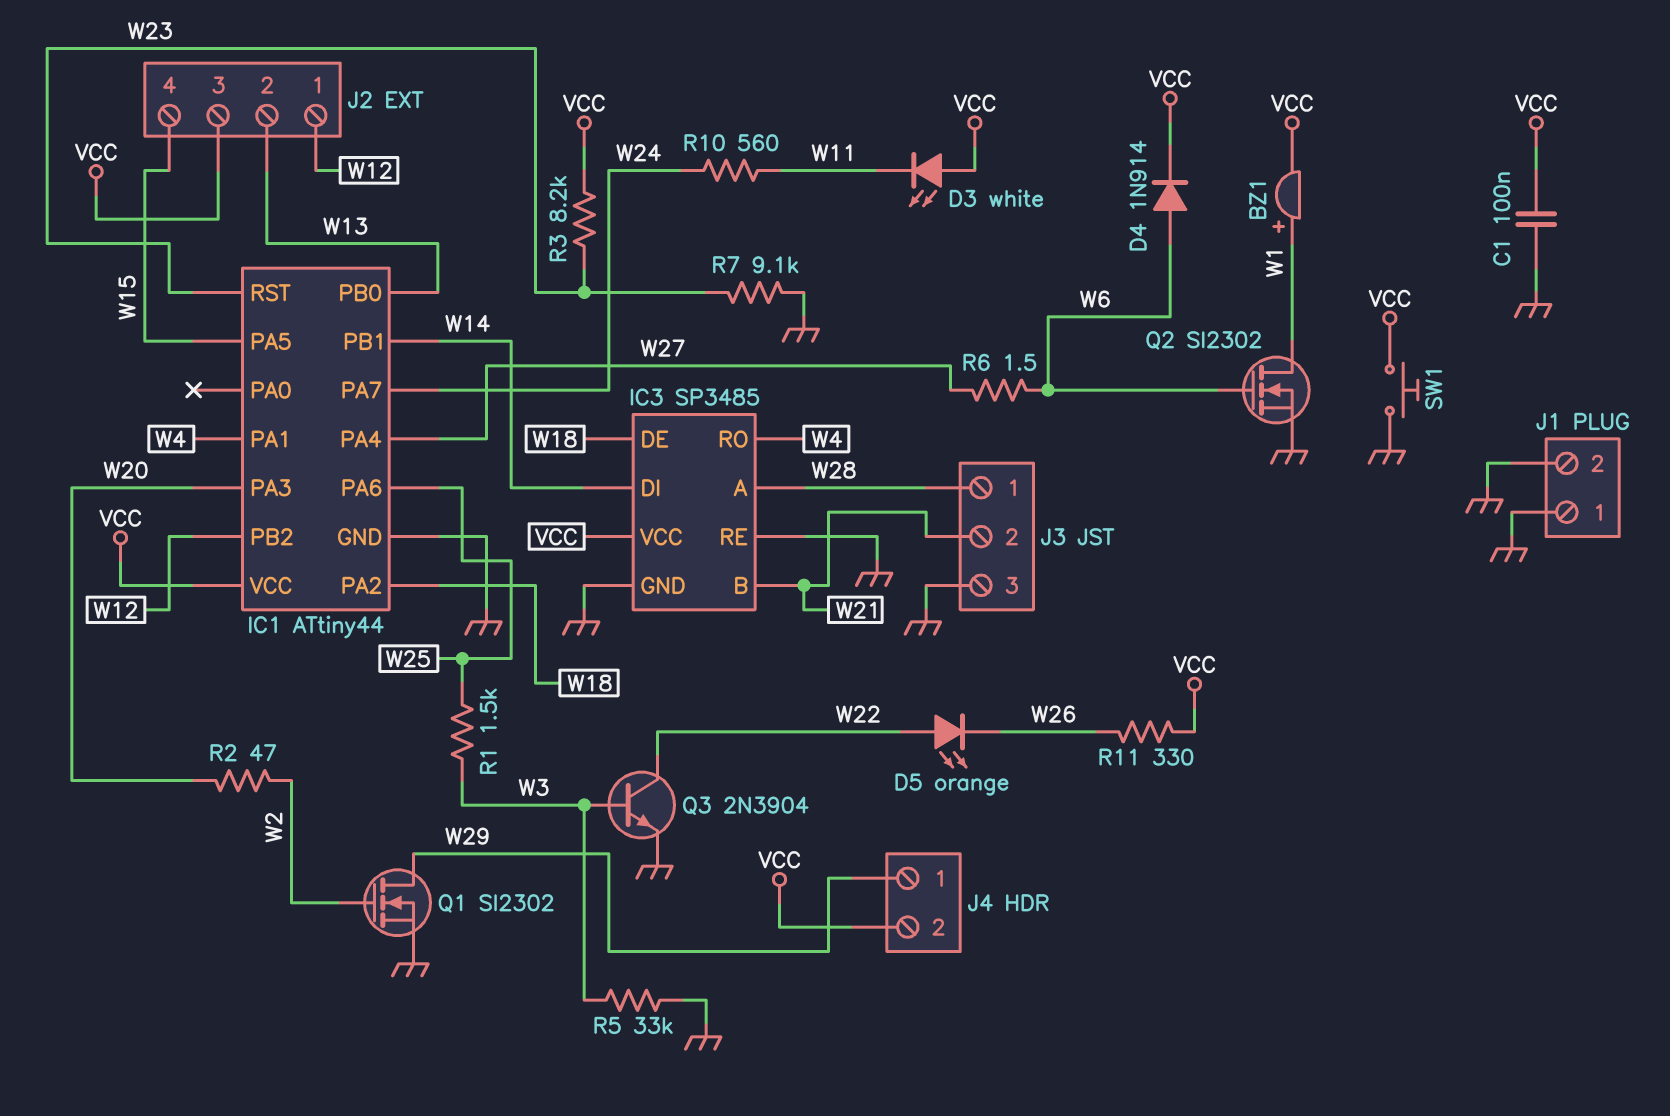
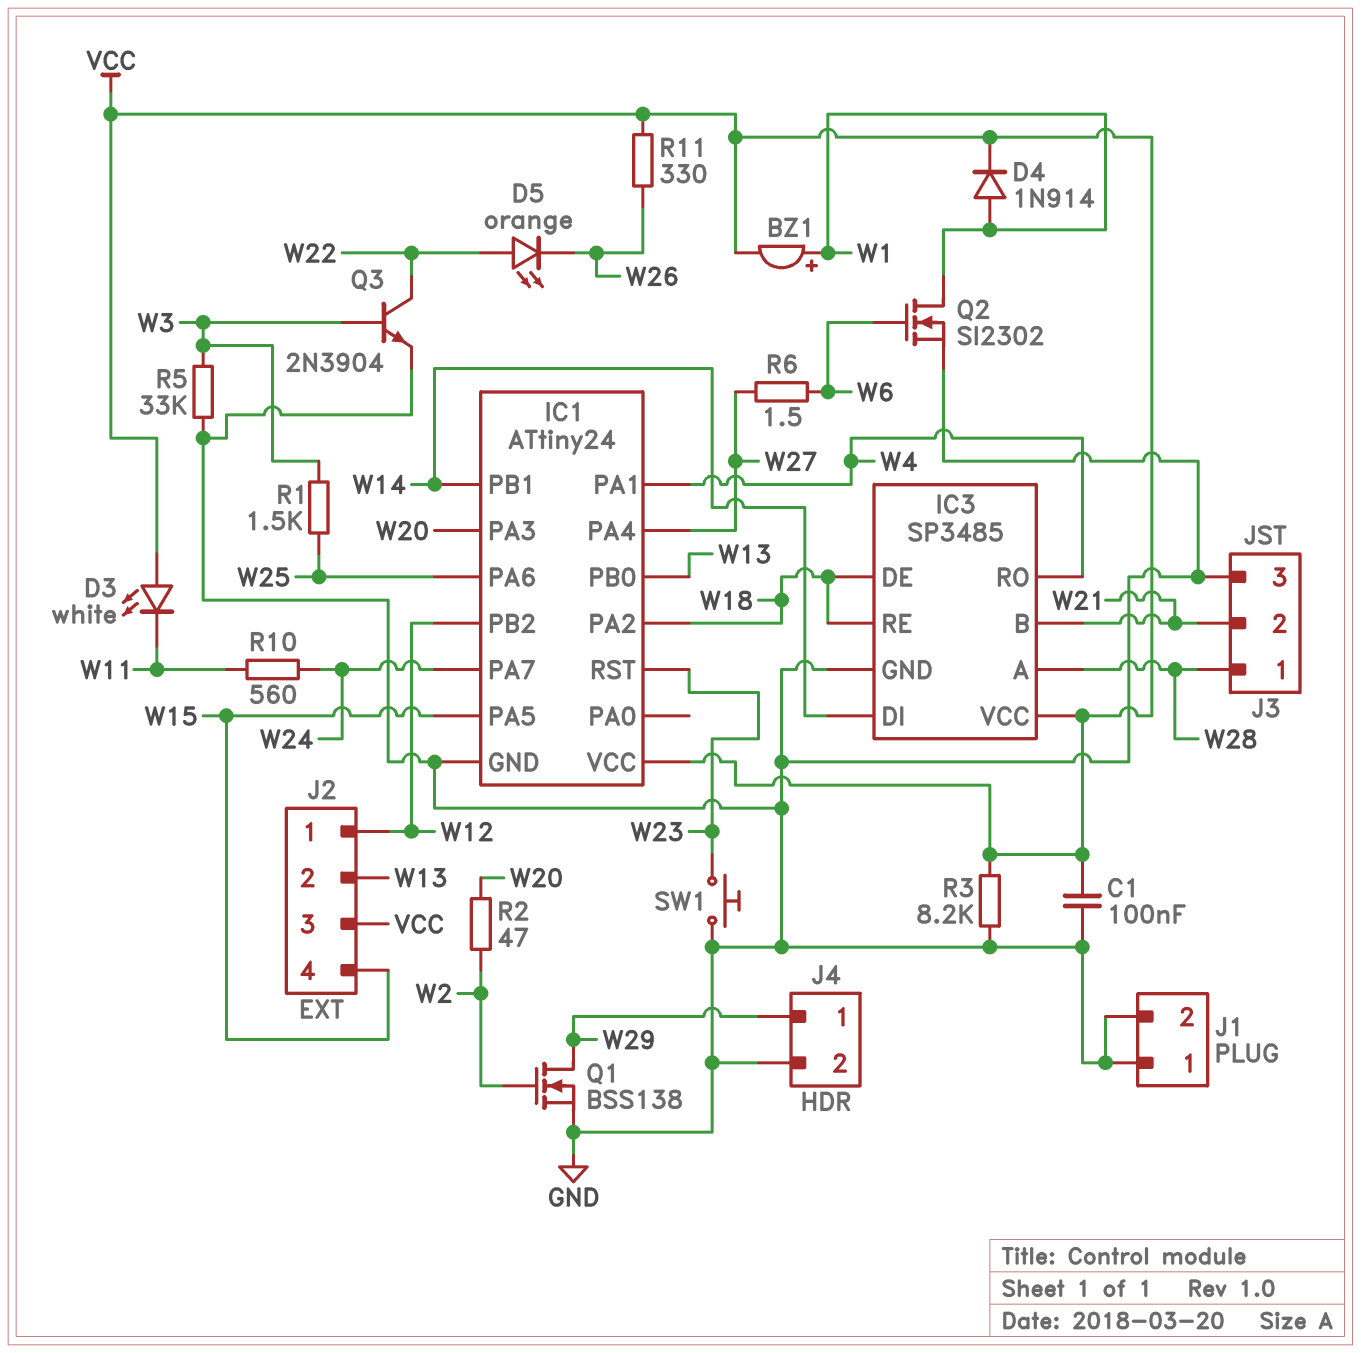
D4: diode 1N914 (A W6, K VCC) -> diode 1N914 (A W1, K VCC)
IC1: ATtiny44 -> ATtiny24
IC3 pin RE: GND -> W18
J4 pin 2: VCC -> GND
Q1: NMOS SI2302 (G W2, D W29, S GND) -> NMOS BSS138 (G W2, D W29, S GND)
R3: 8.2k (VCC, W23) -> 8.2k (GND, VCC)
R7: 9.1k (GND, W23) -> none
SW1: button (GND, VCC) -> button (GND, W23)

